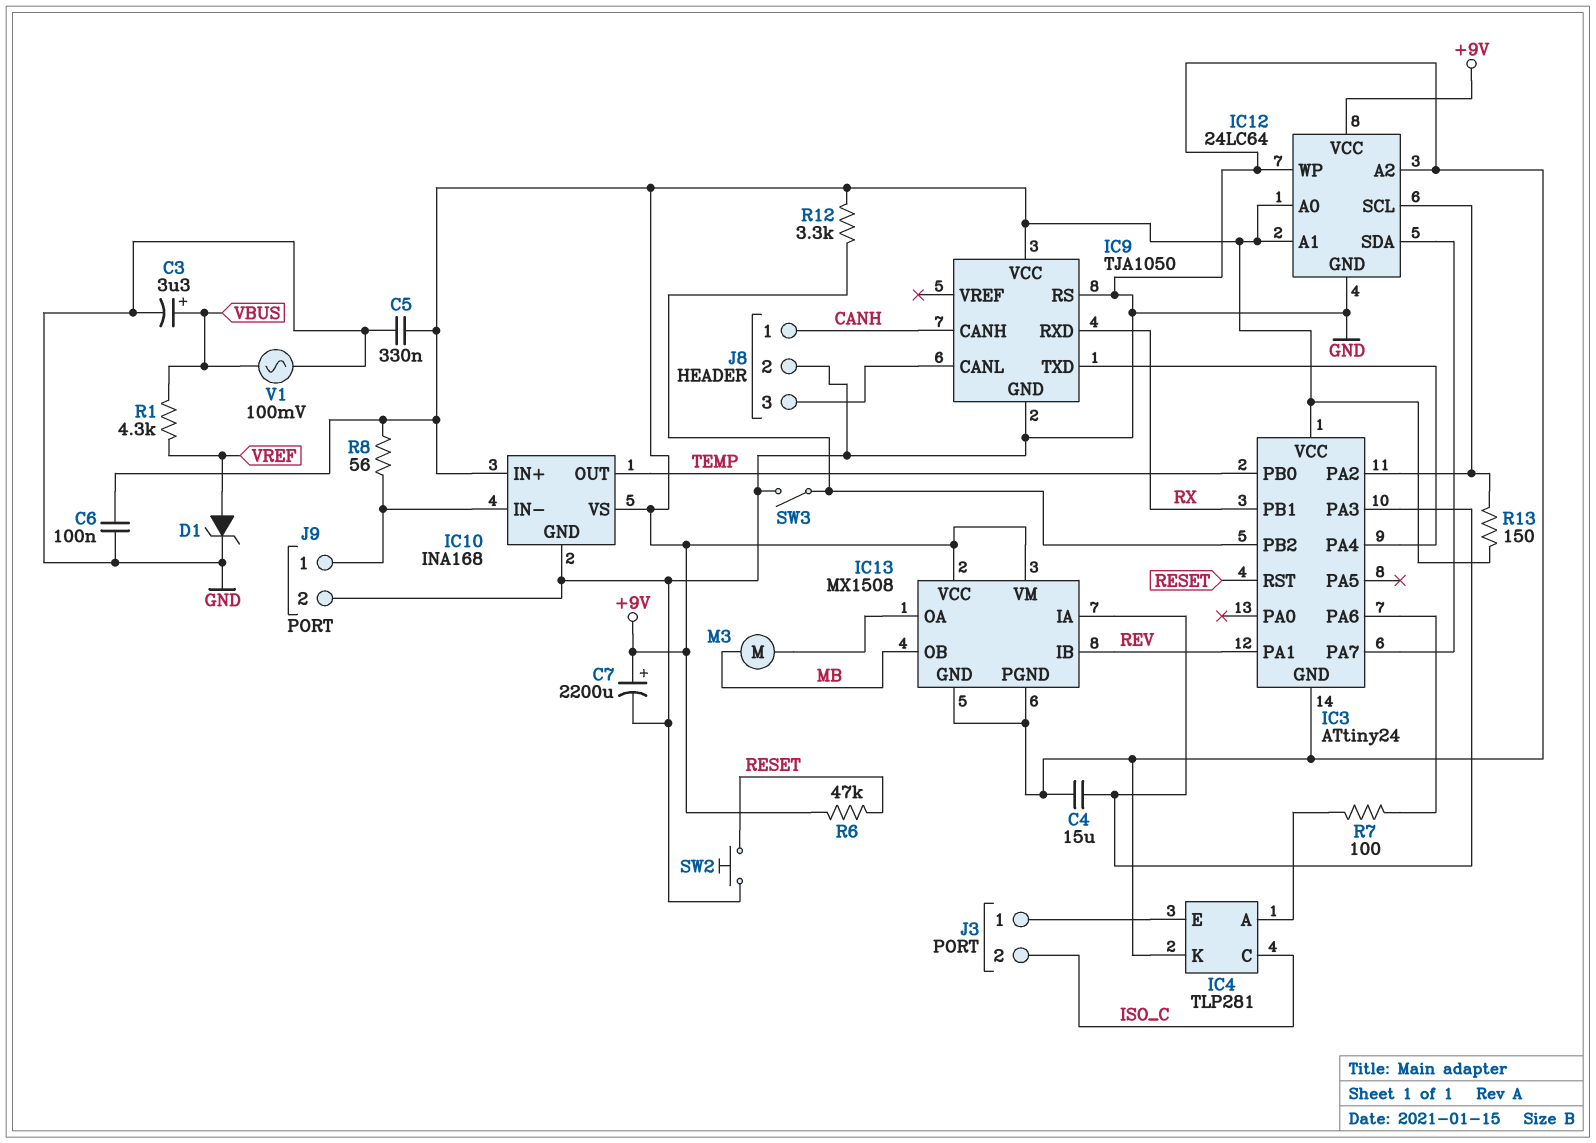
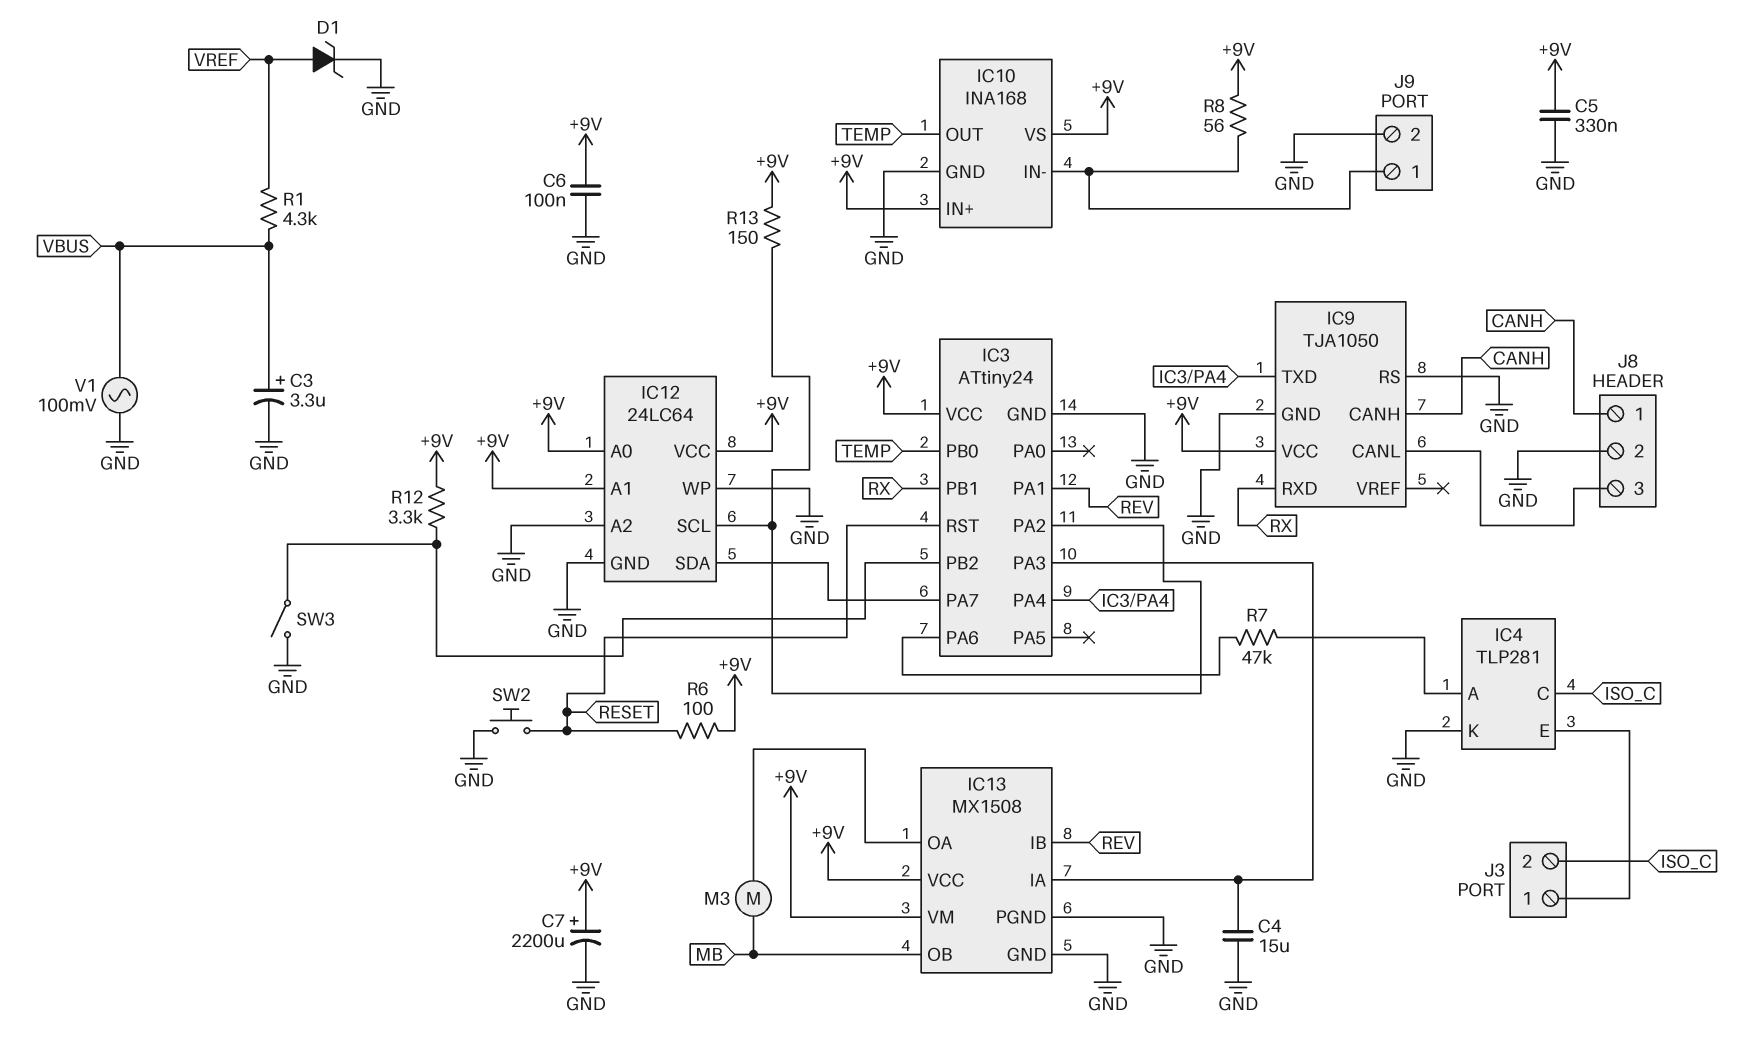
R6: 47k (+9V, RESET) -> 100 (+9V, RESET)
R7: 100 (IC3/PA6, IC4/A) -> 47k (IC3/PA6, IC4/A)

